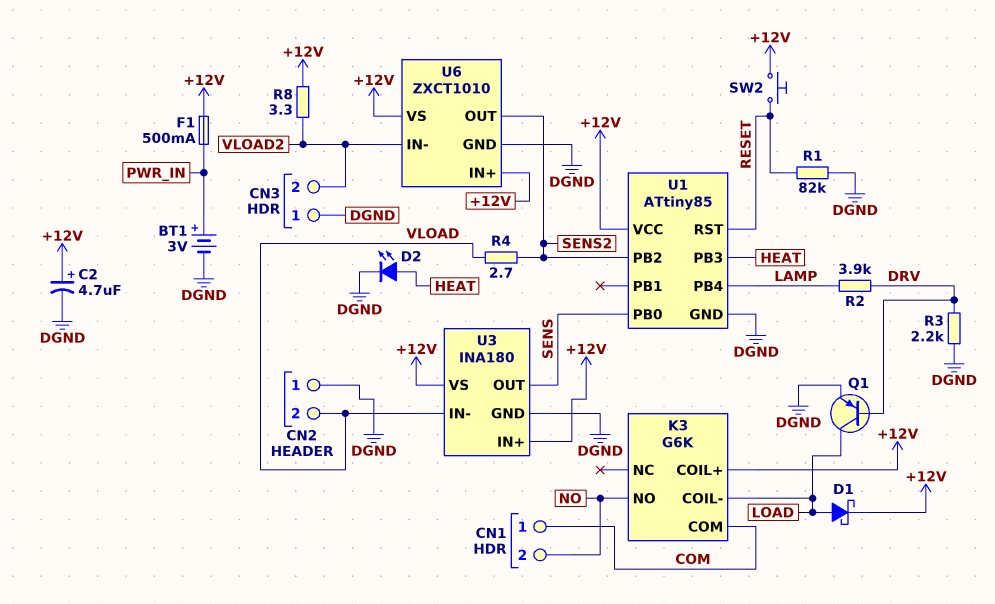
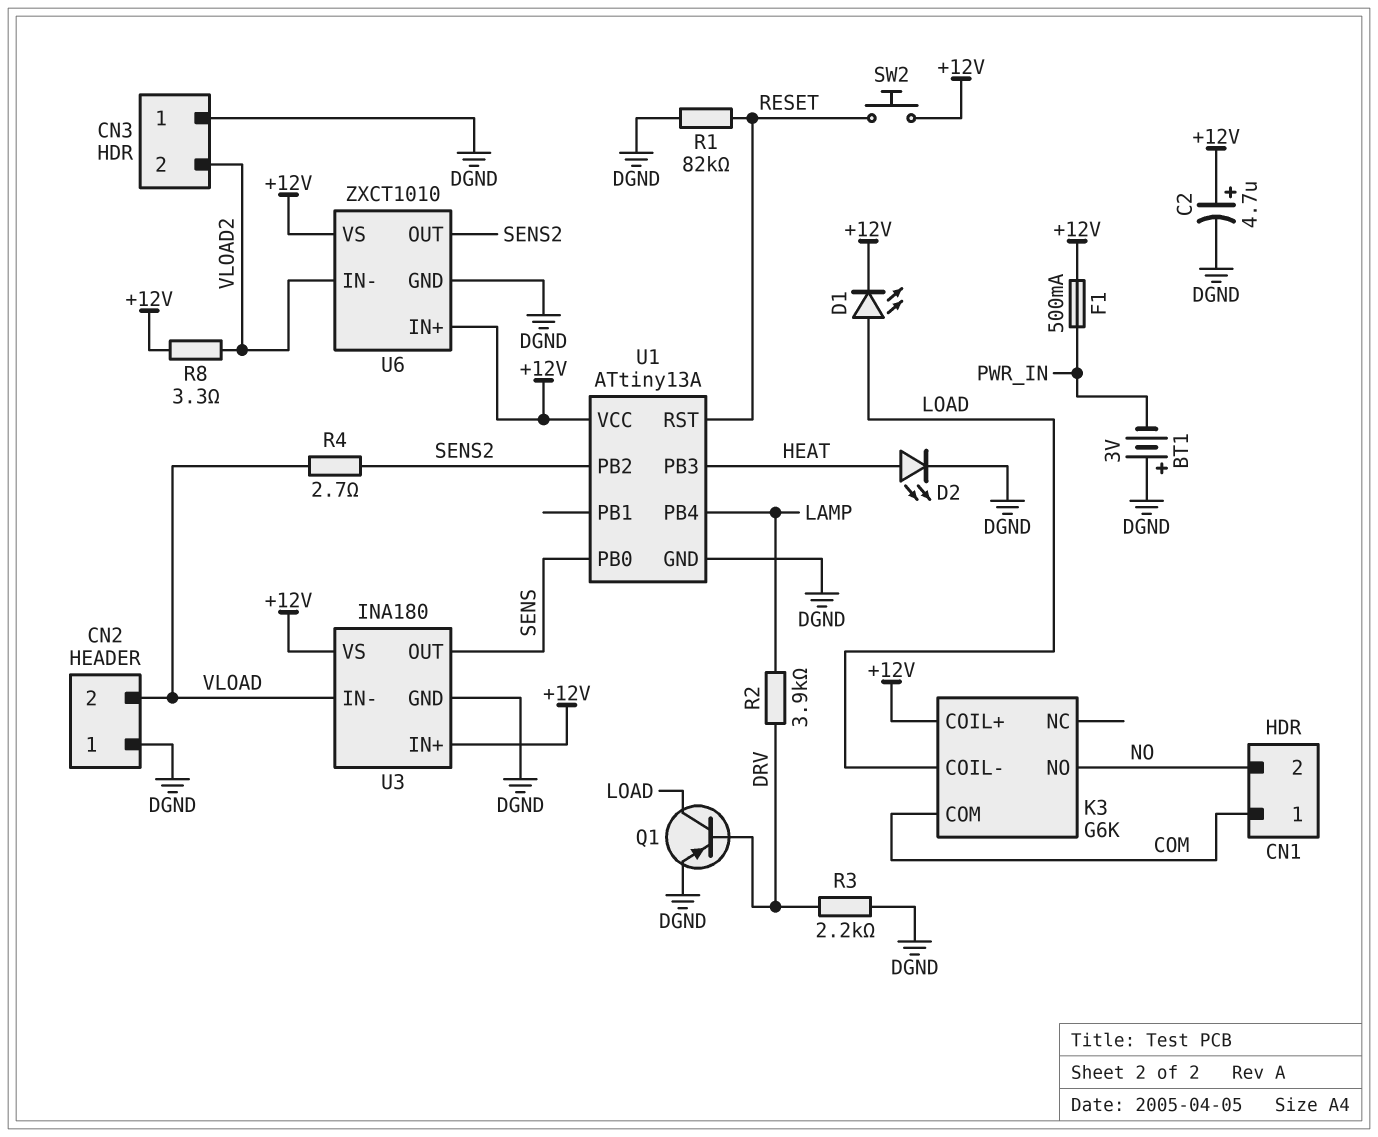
BT1: 3V (plus PWR_IN, minus DGND) -> 3V (plus DGND, minus PWR_IN)
D1: schottky (A LOAD, K +12V) -> LED (A LOAD, K +12V)
U1: ATtiny85 -> ATtiny13A

